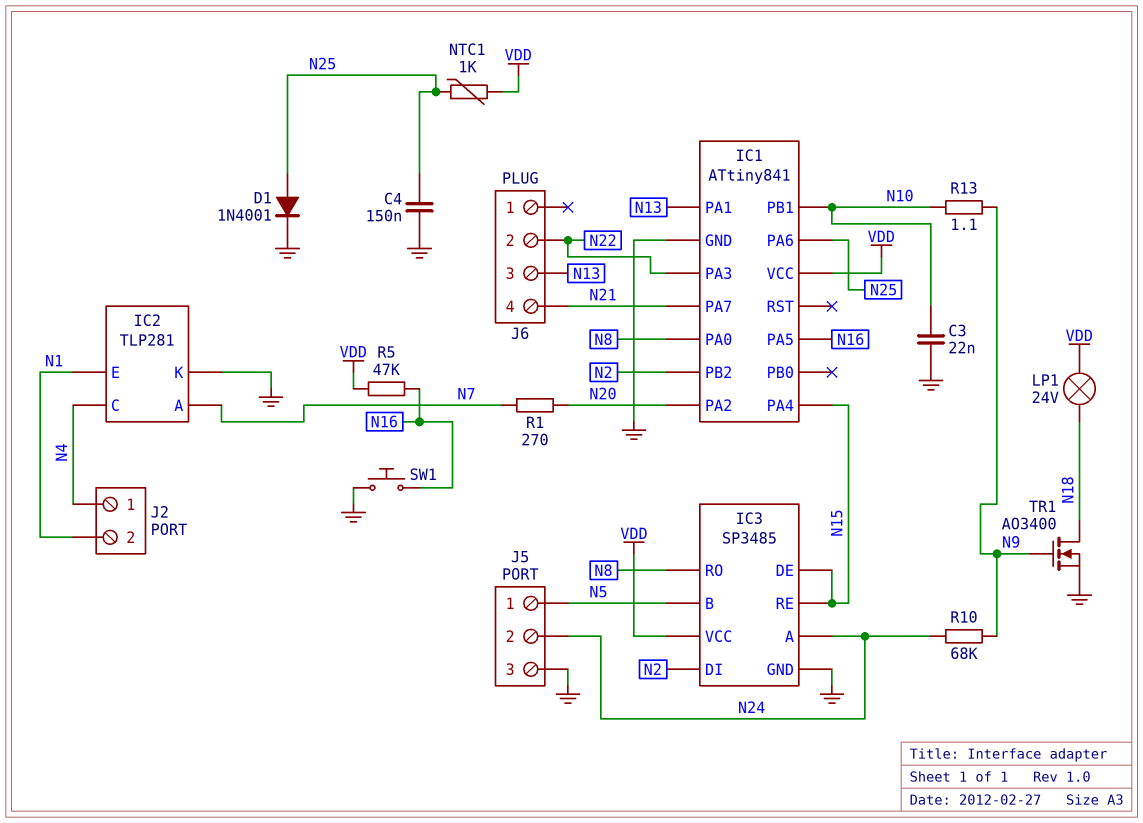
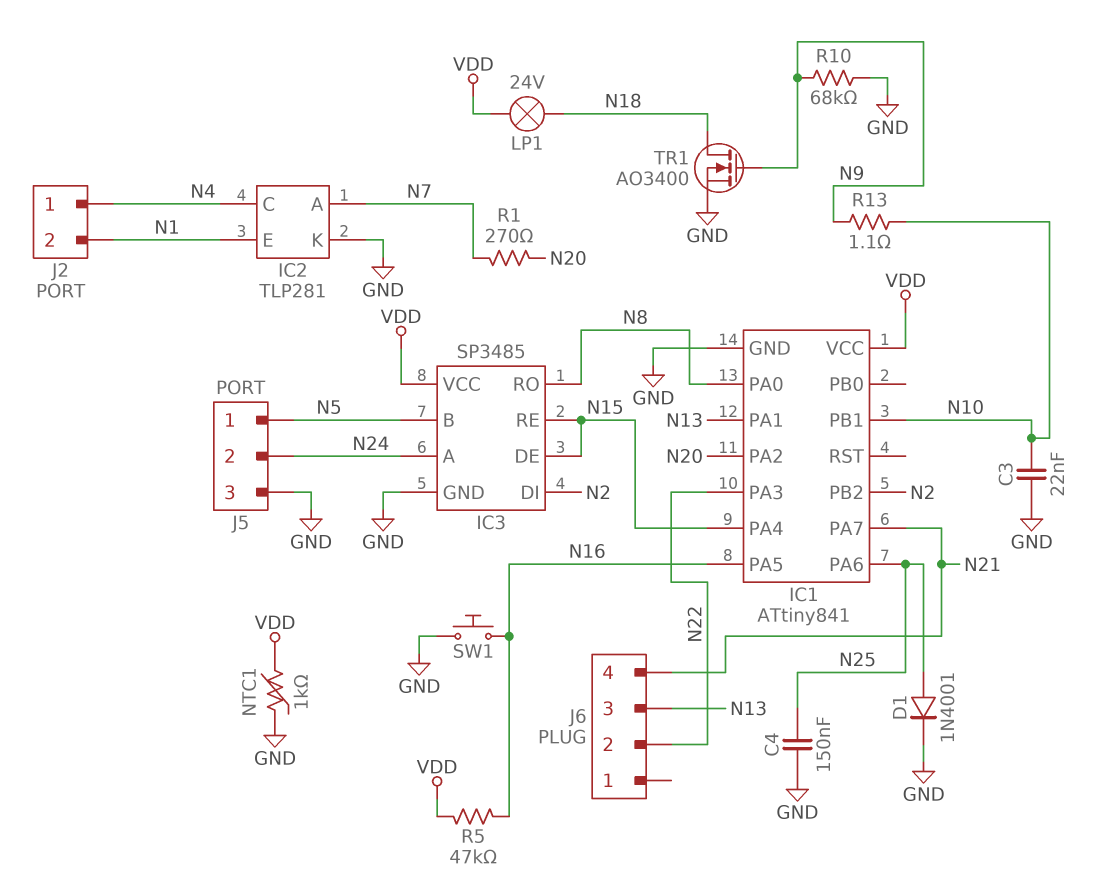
NTC1: 1k (N25, VDD) -> 1k (GND, VDD)
R10: 68k (N9, N24) -> 68k (GND, N9)

